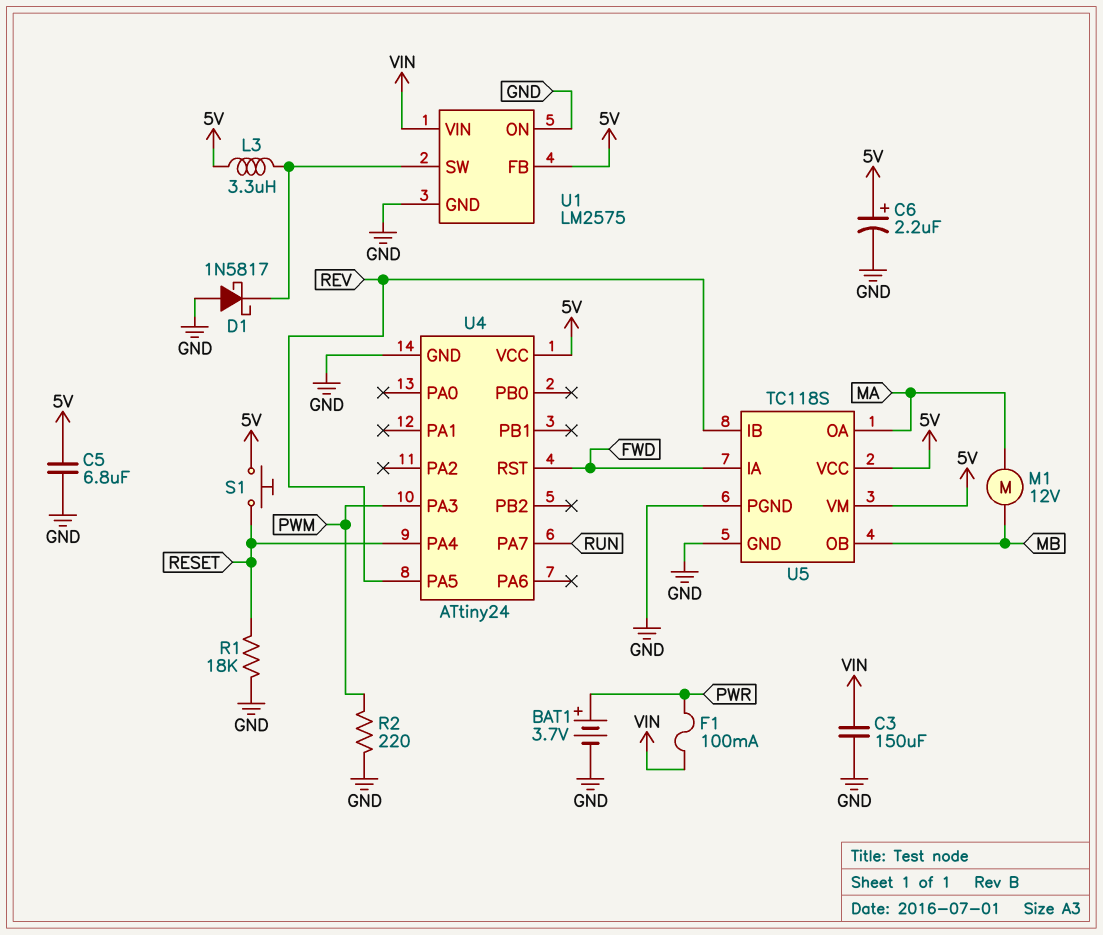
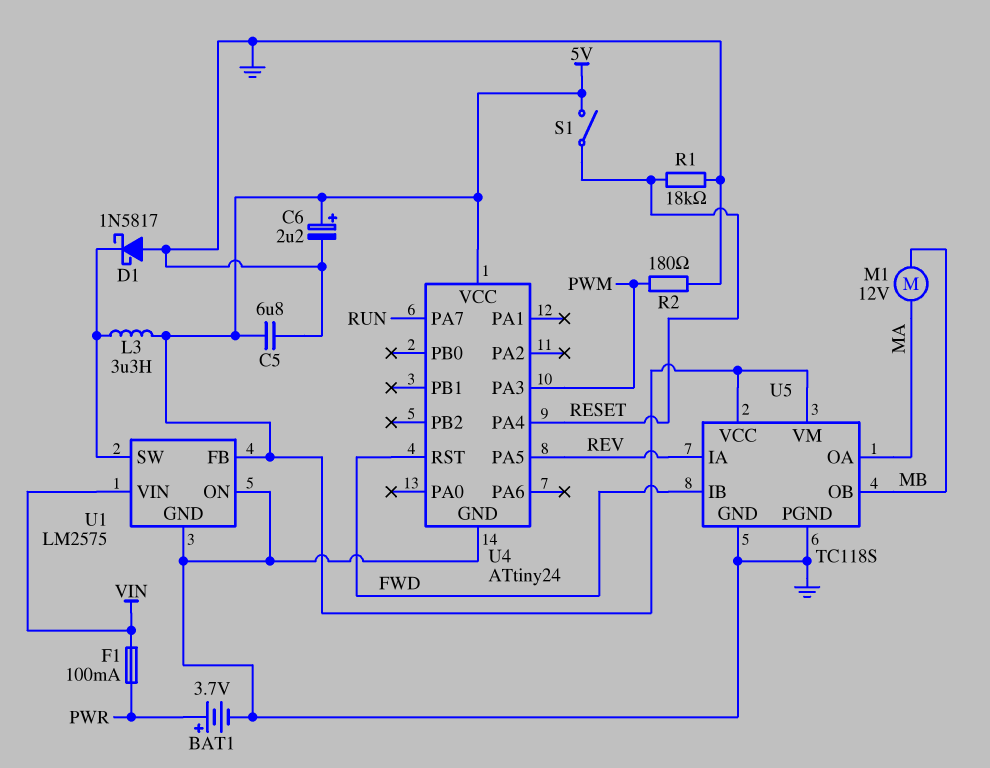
C3: 150uF (GND, VIN) -> none
R2: 220 (GND, PWM) -> 180 (GND, PWM)
S1: button (5V, RESET) -> switch (5V, RESET)
U5 pin IA: FWD -> REV
U5 pin IB: REV -> FWD

